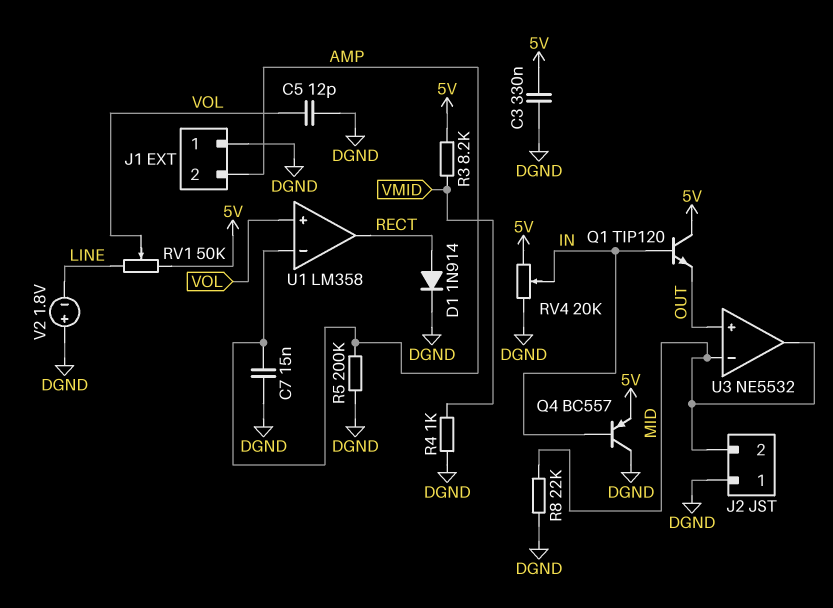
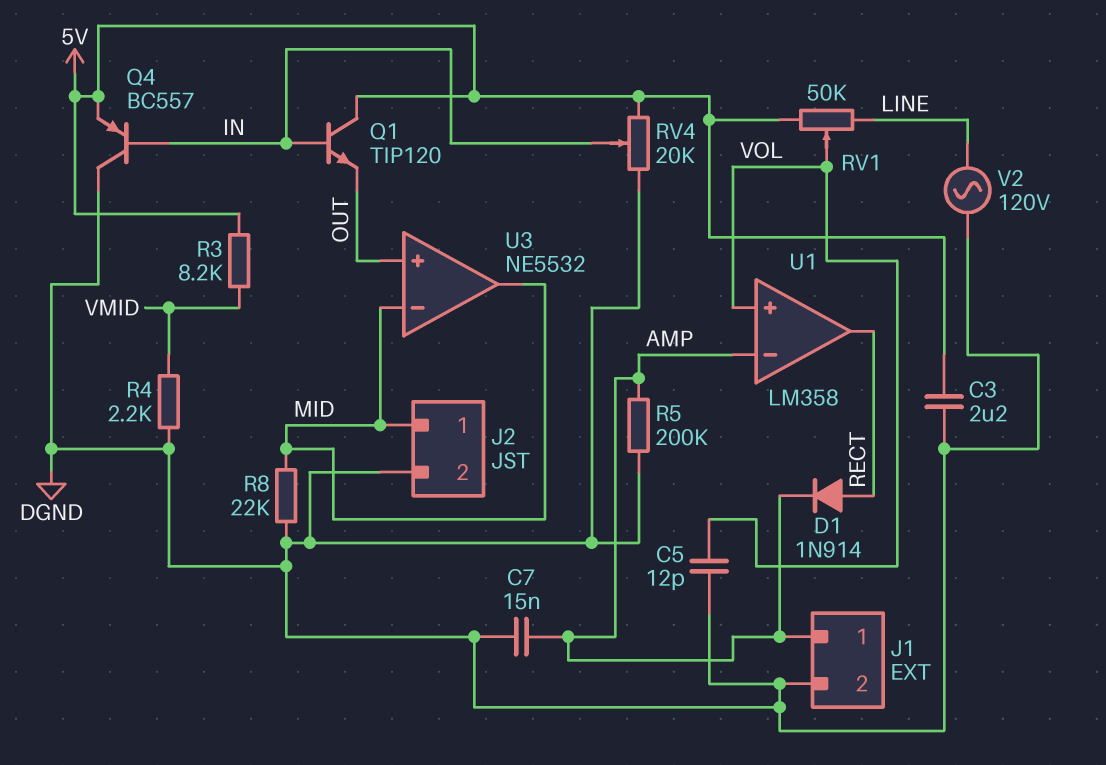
C3: 330nF (5V, DGND) -> 2.2uF (5V, DGND)
D1: diode 1N914 (A RECT, K DGND) -> diode 1N914 (A RECT, K AMP)
J1 pin 1: DGND -> AMP
J1 pin 2: AMP -> DGND
J2 pin 1: DGND -> MID
J2 pin 2: MID -> DGND
R4: 1k (DGND, VMID) -> 2.2k (DGND, VMID)
V2: 1.8V (plus DGND, minus LINE) -> AC 120V (DGND, LINE)

